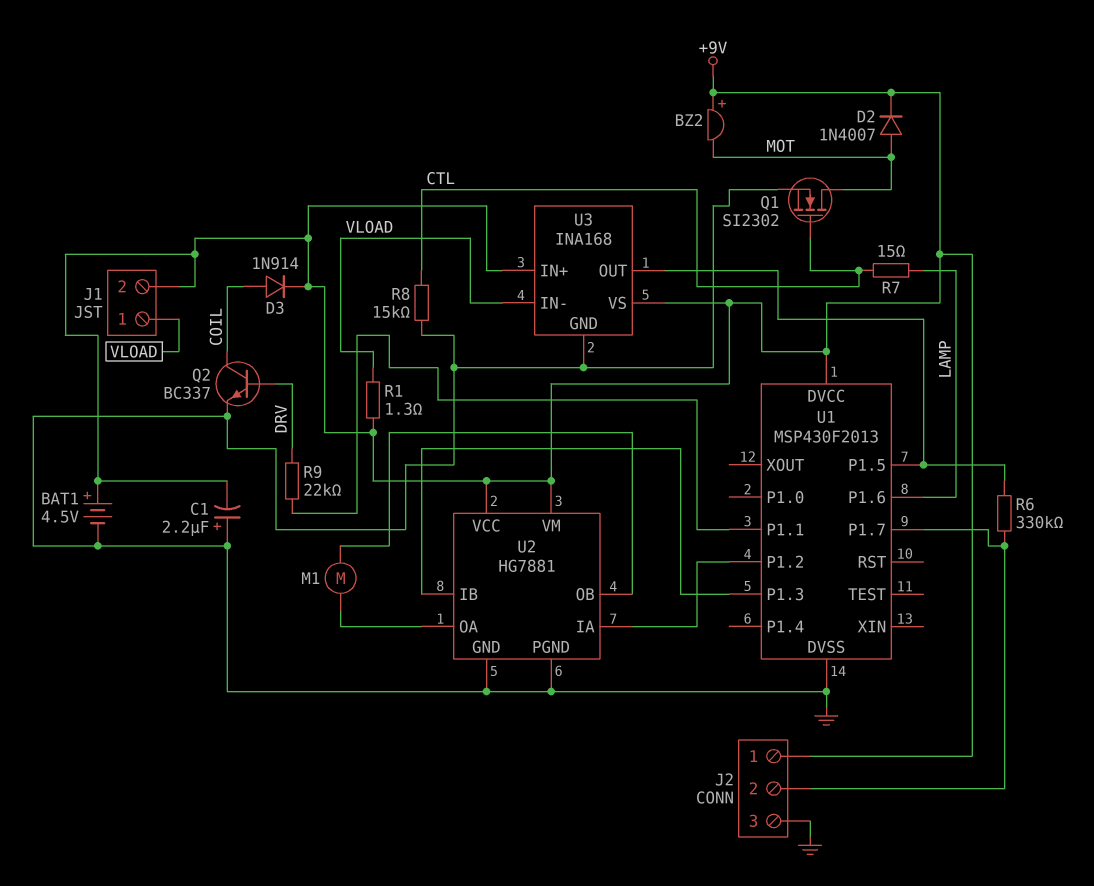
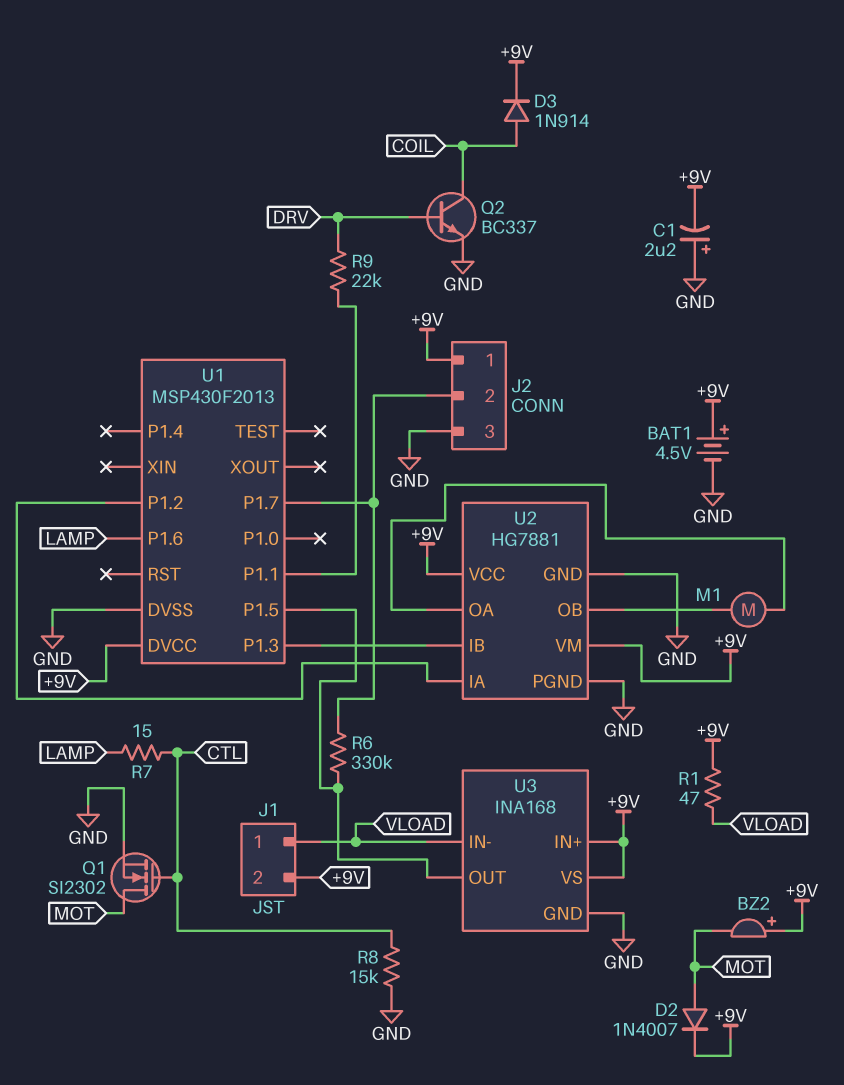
R1: 1.3 (+9V, VLOAD) -> 47 (+9V, VLOAD)

